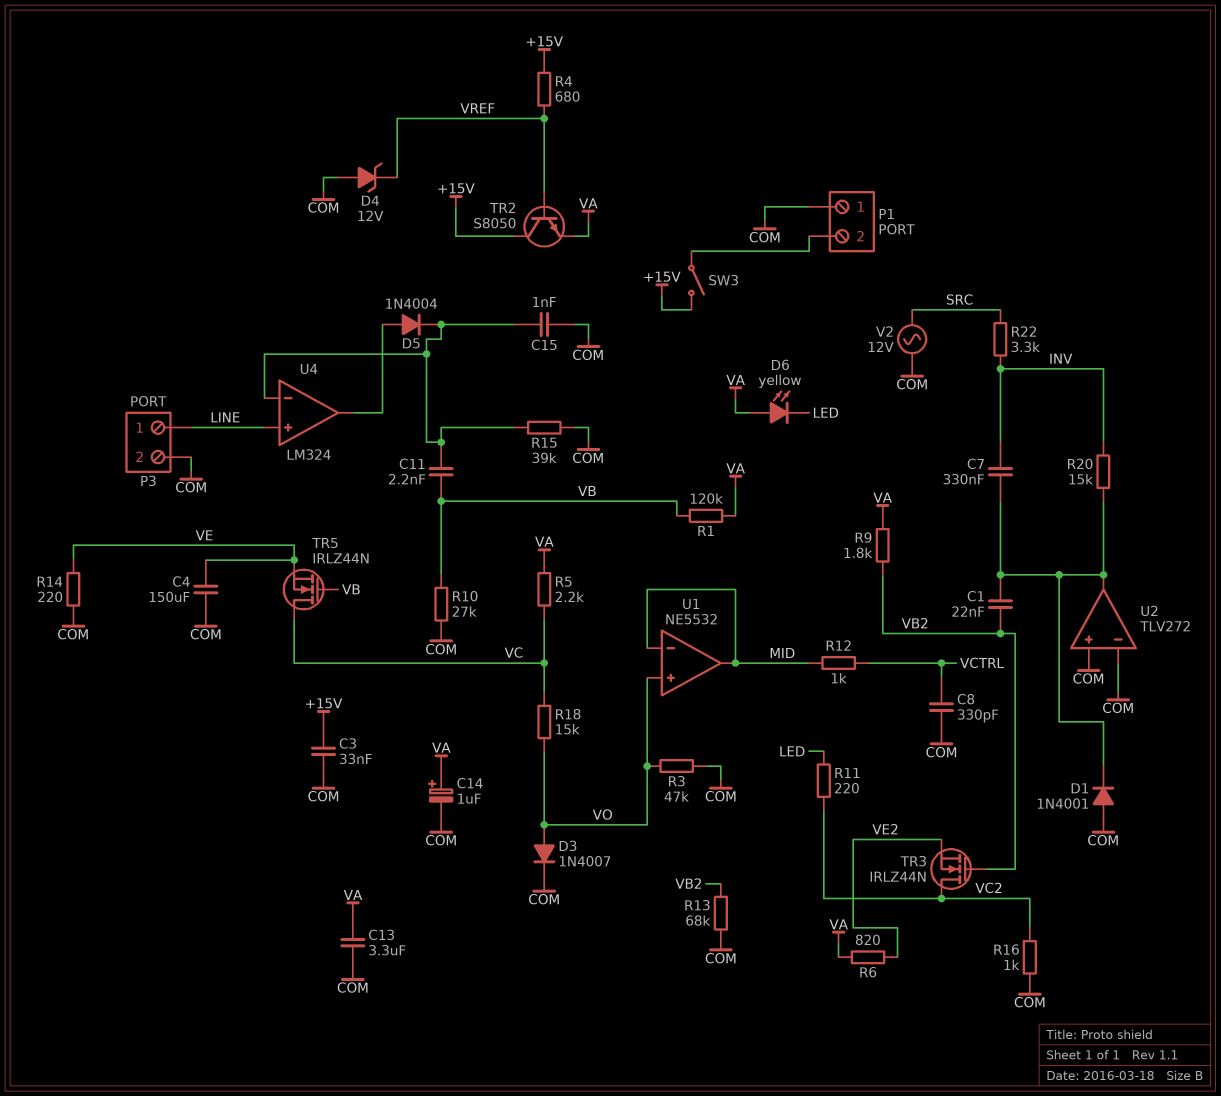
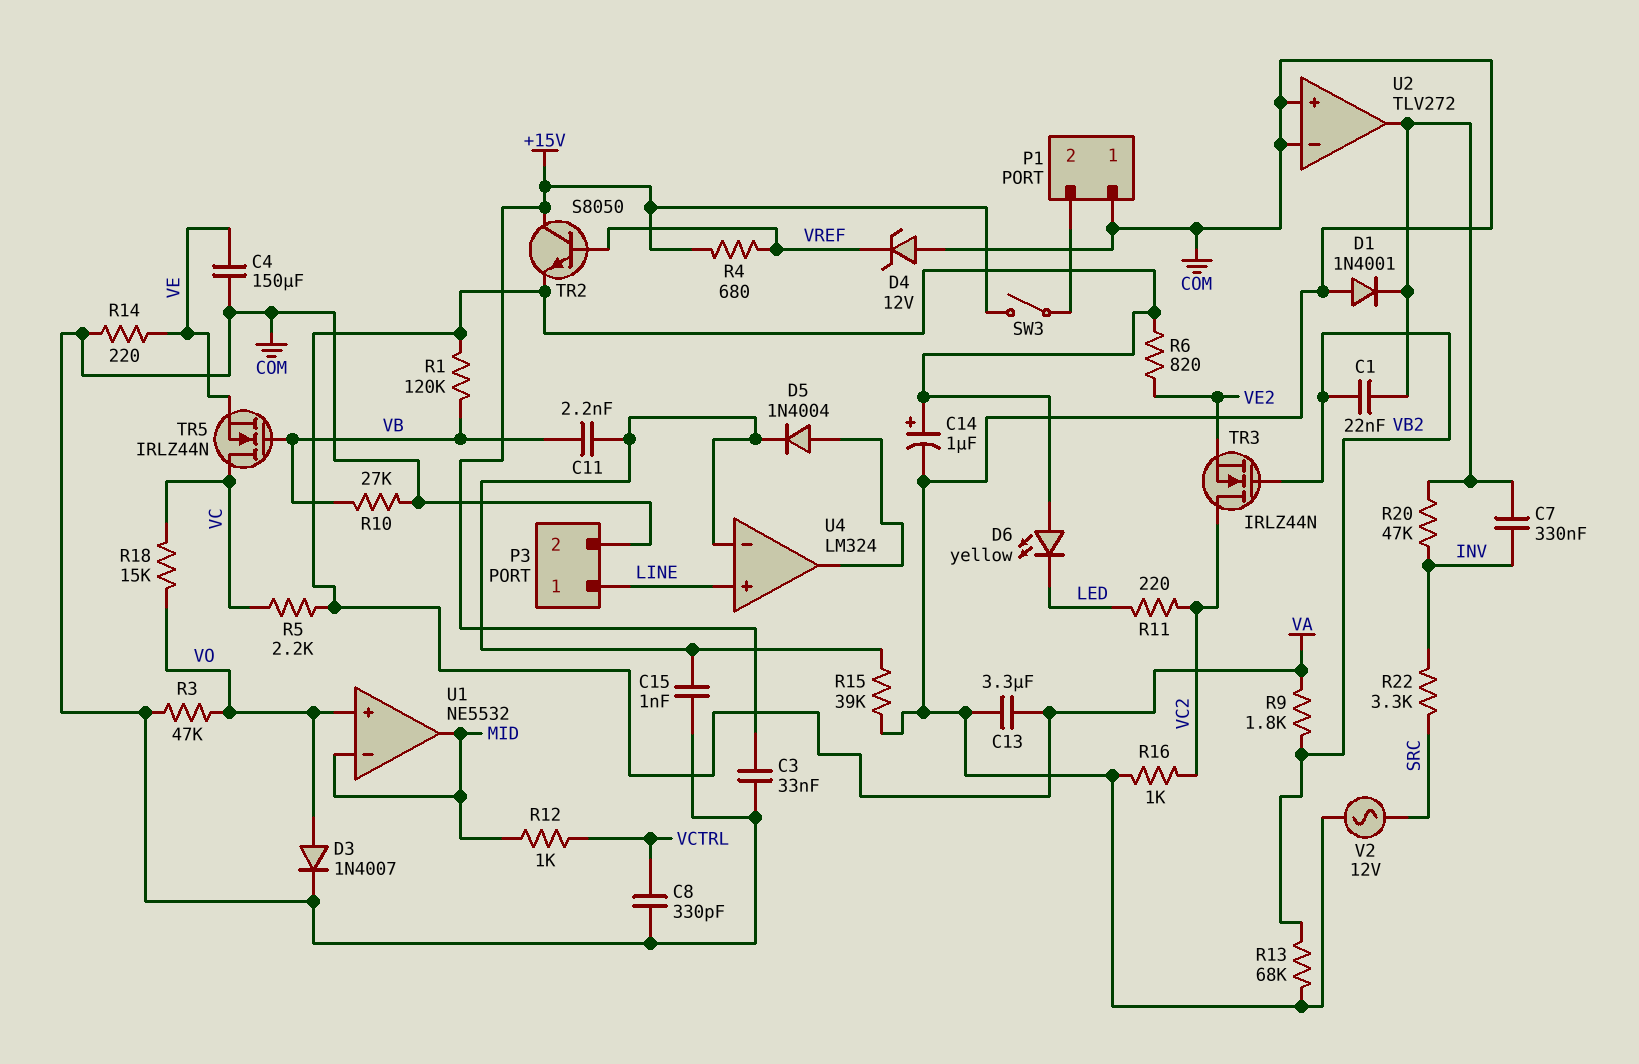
R20: 15k (INV, U2/out) -> 47k (INV, U2/out)

